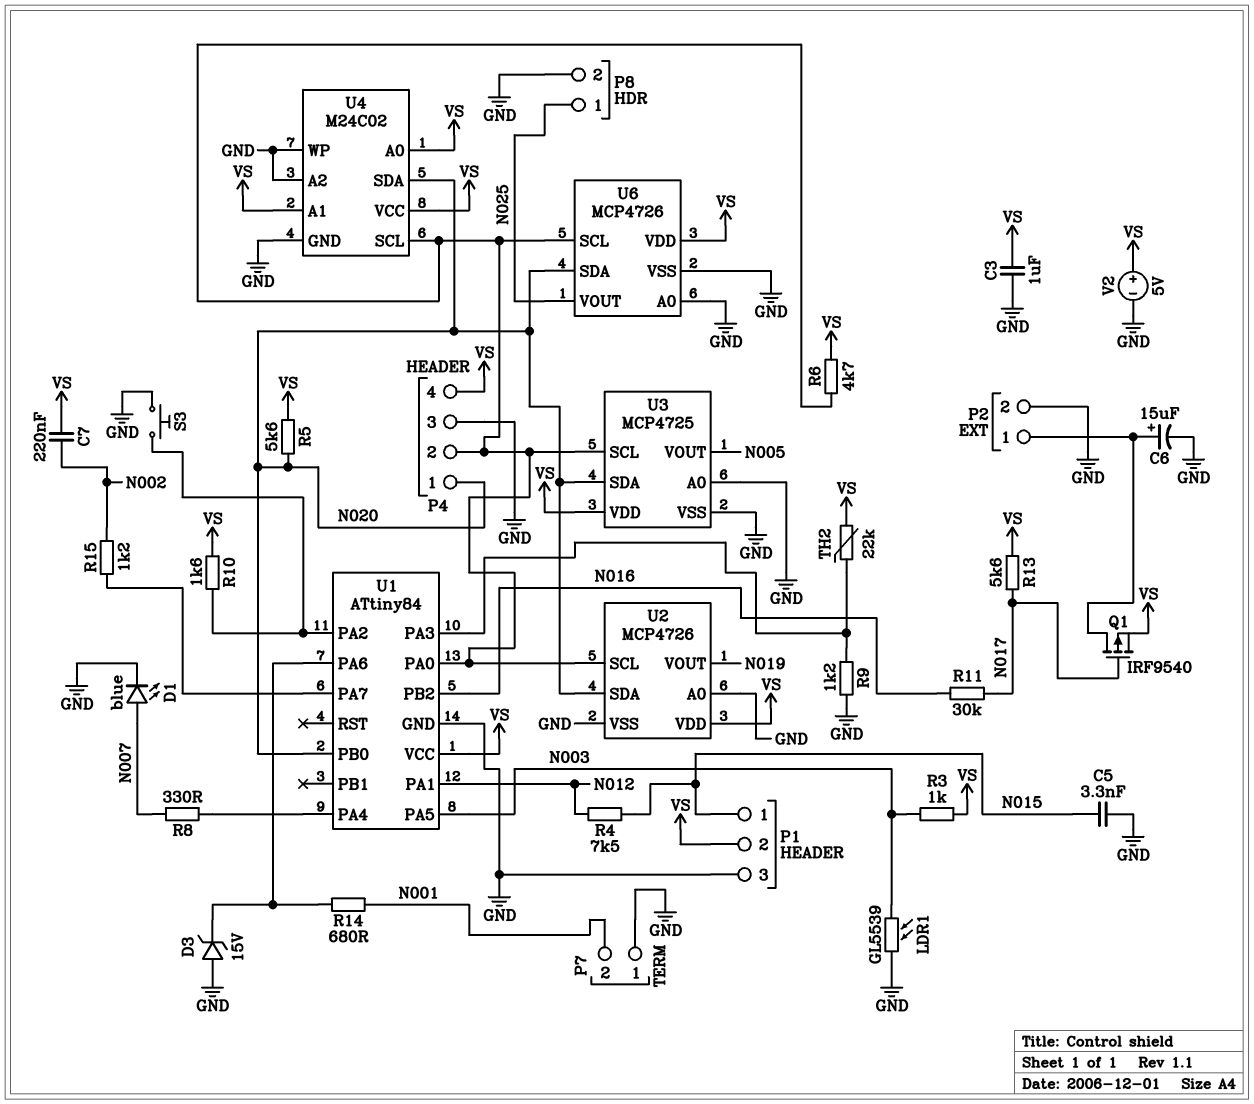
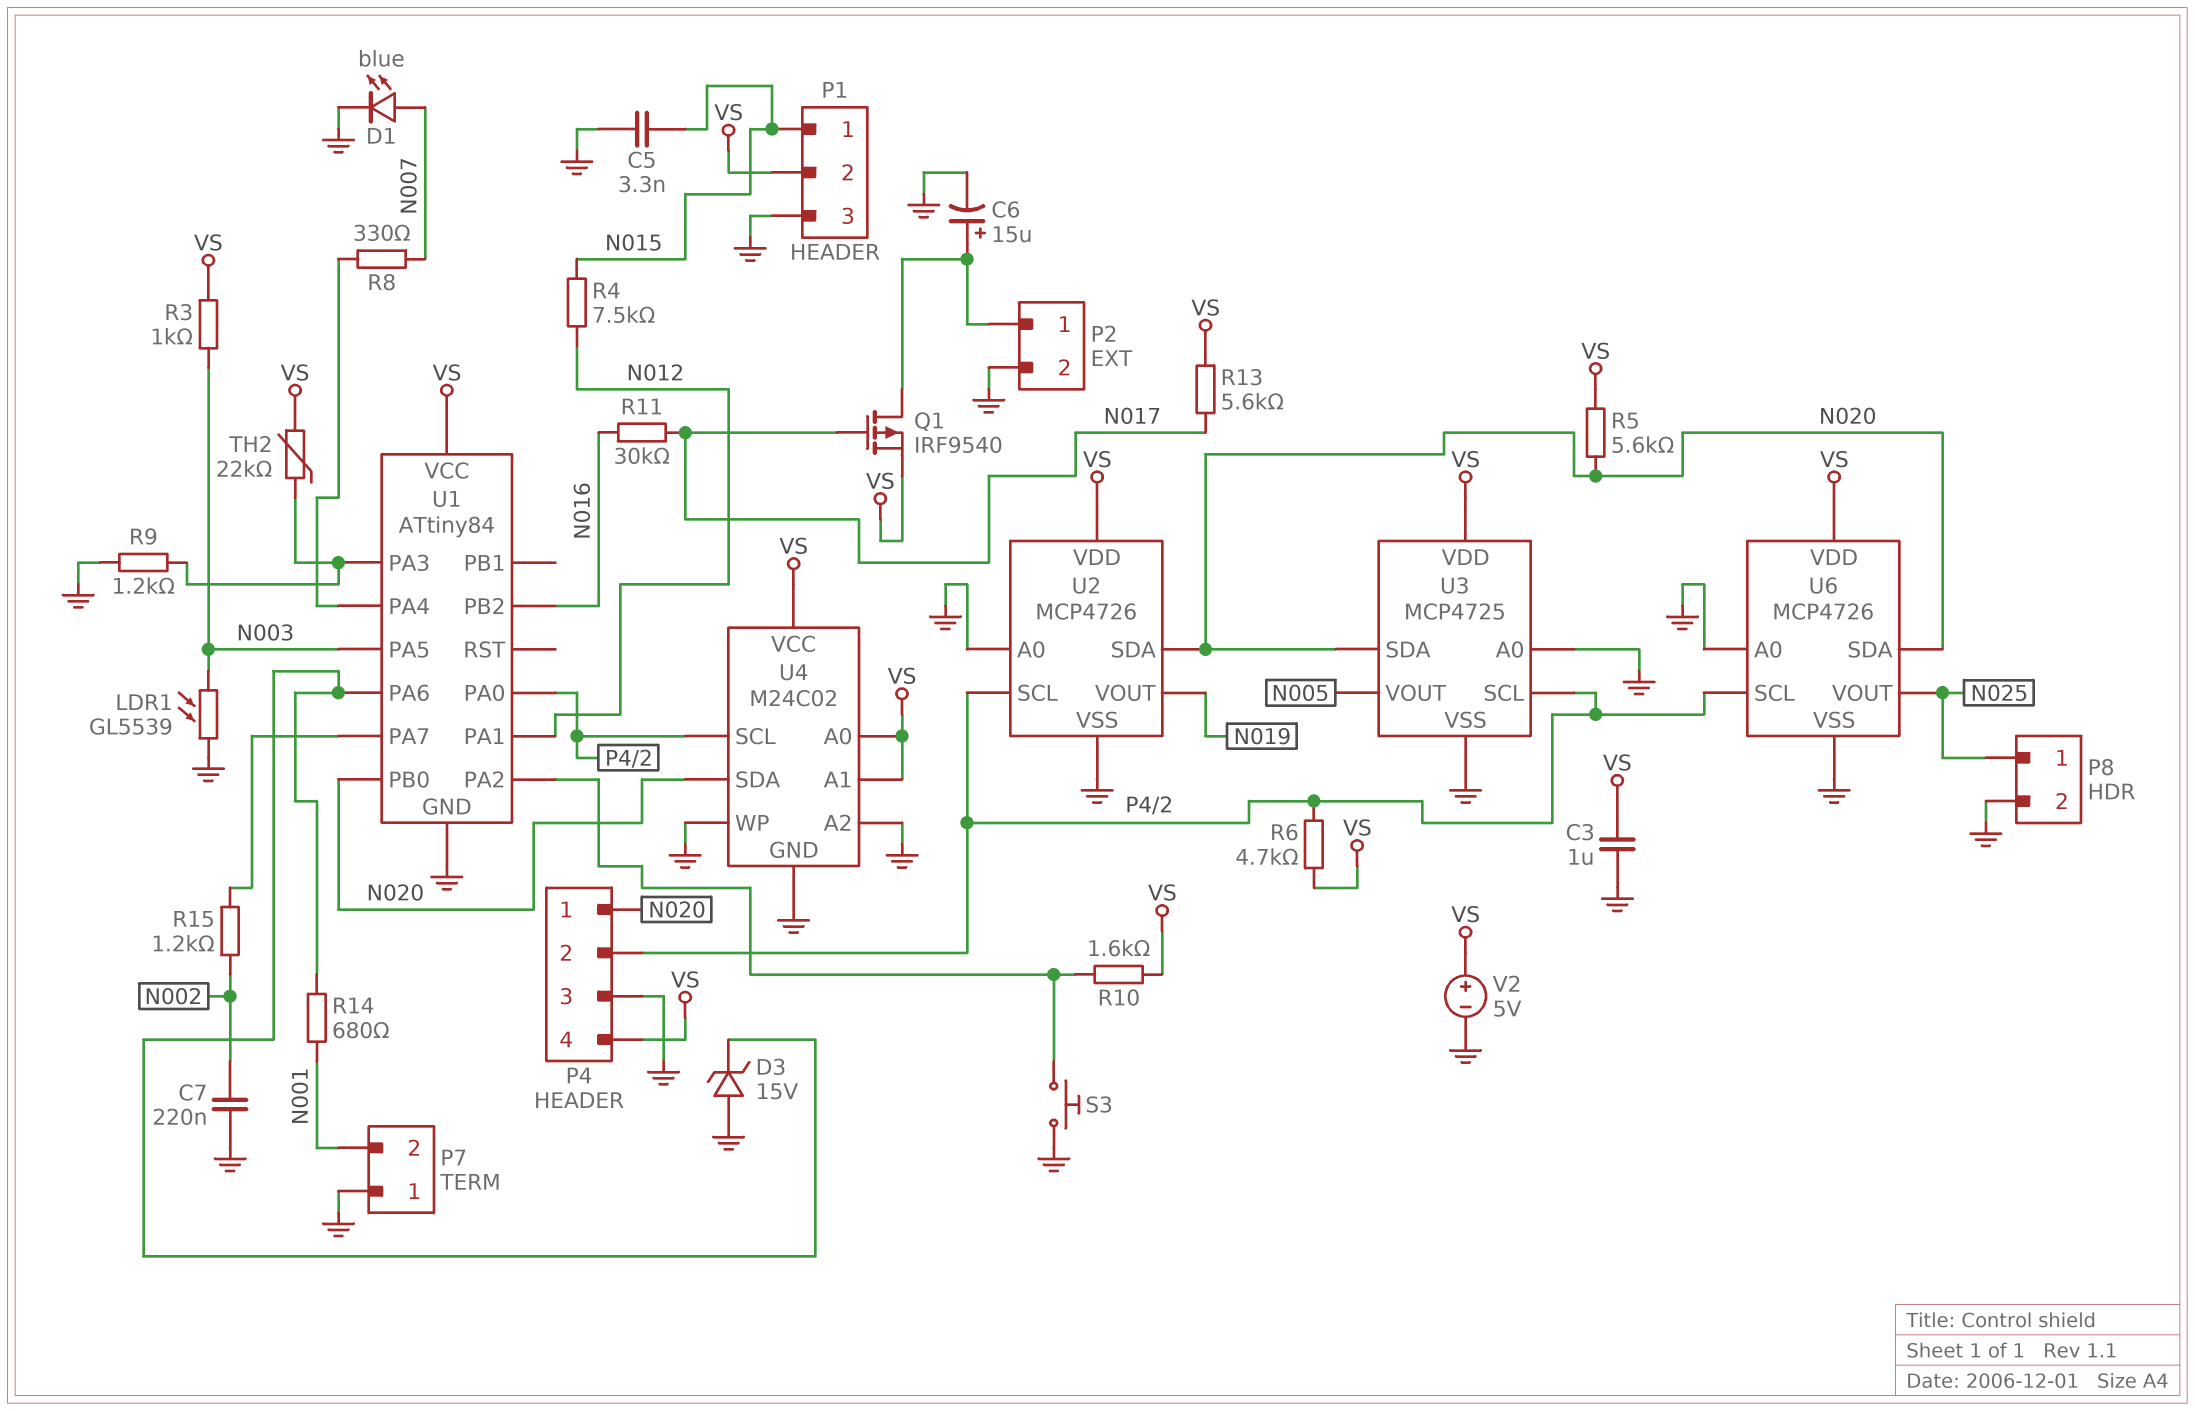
C7: 220nF (N002, VS) -> 220nF (GND, N002)

